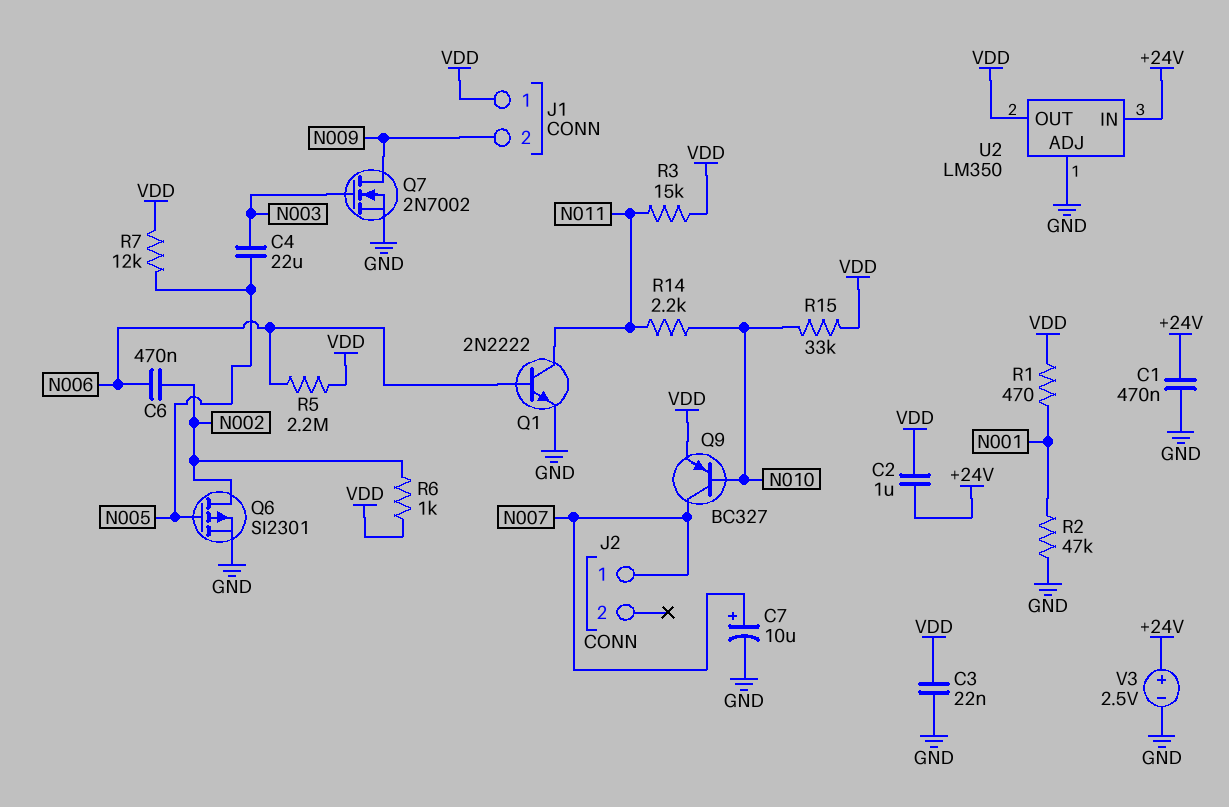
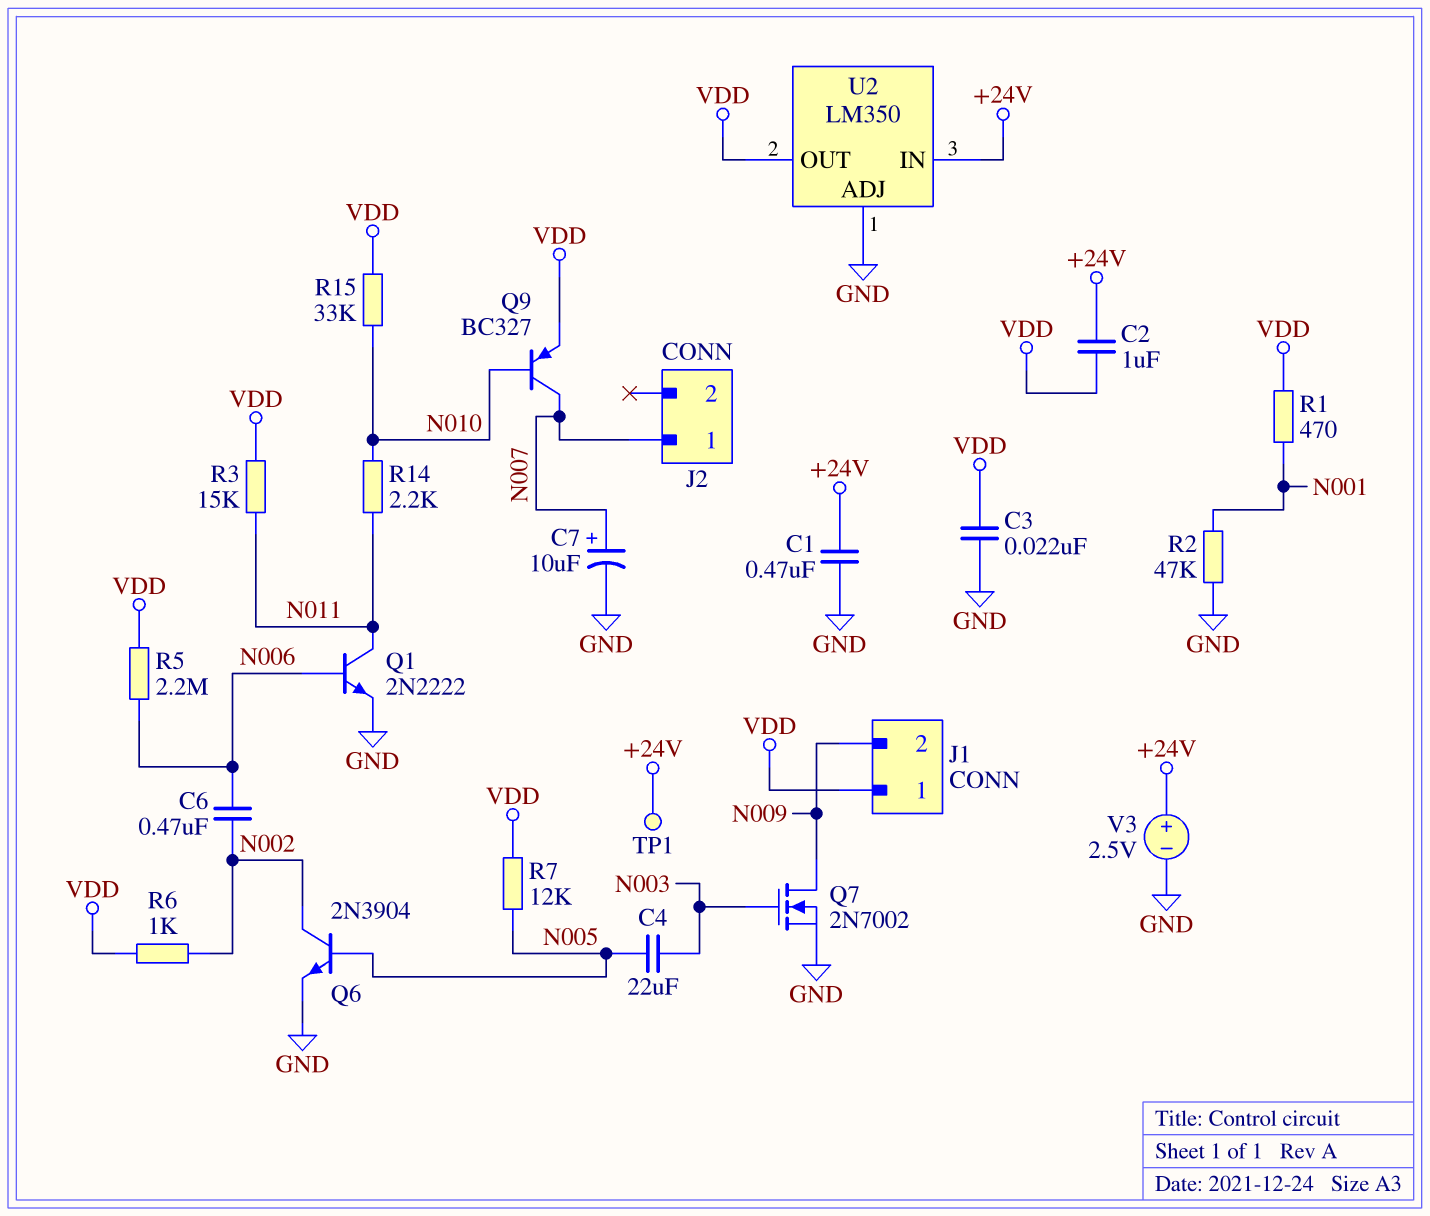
Q6: PMOS SI2301 (G N005, D N002, S GND) -> NPN 2N3904 (B N005, C N002, E GND)
TP1: none -> test point (+24V)

